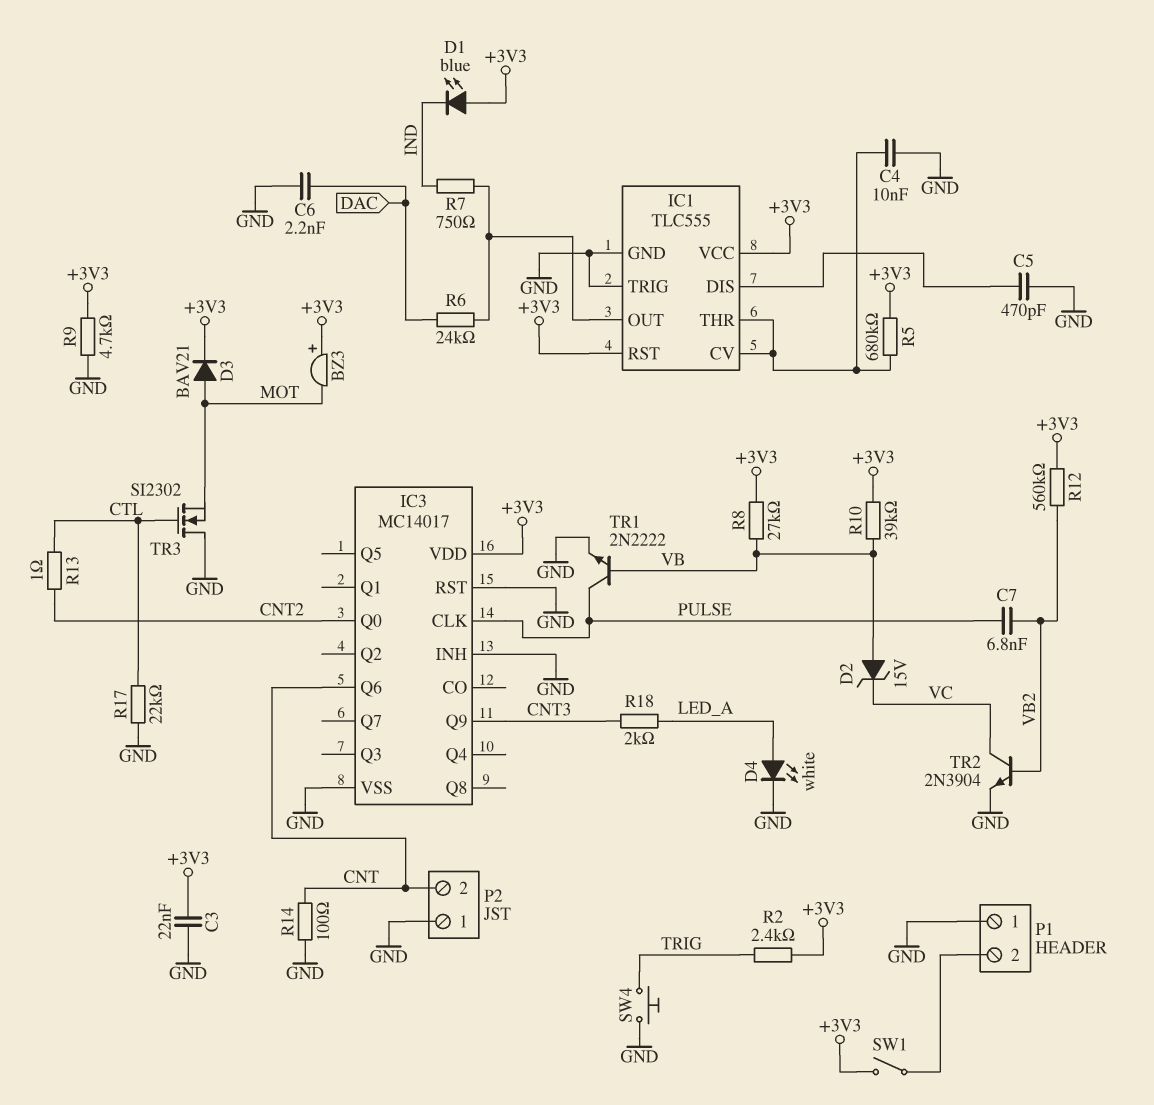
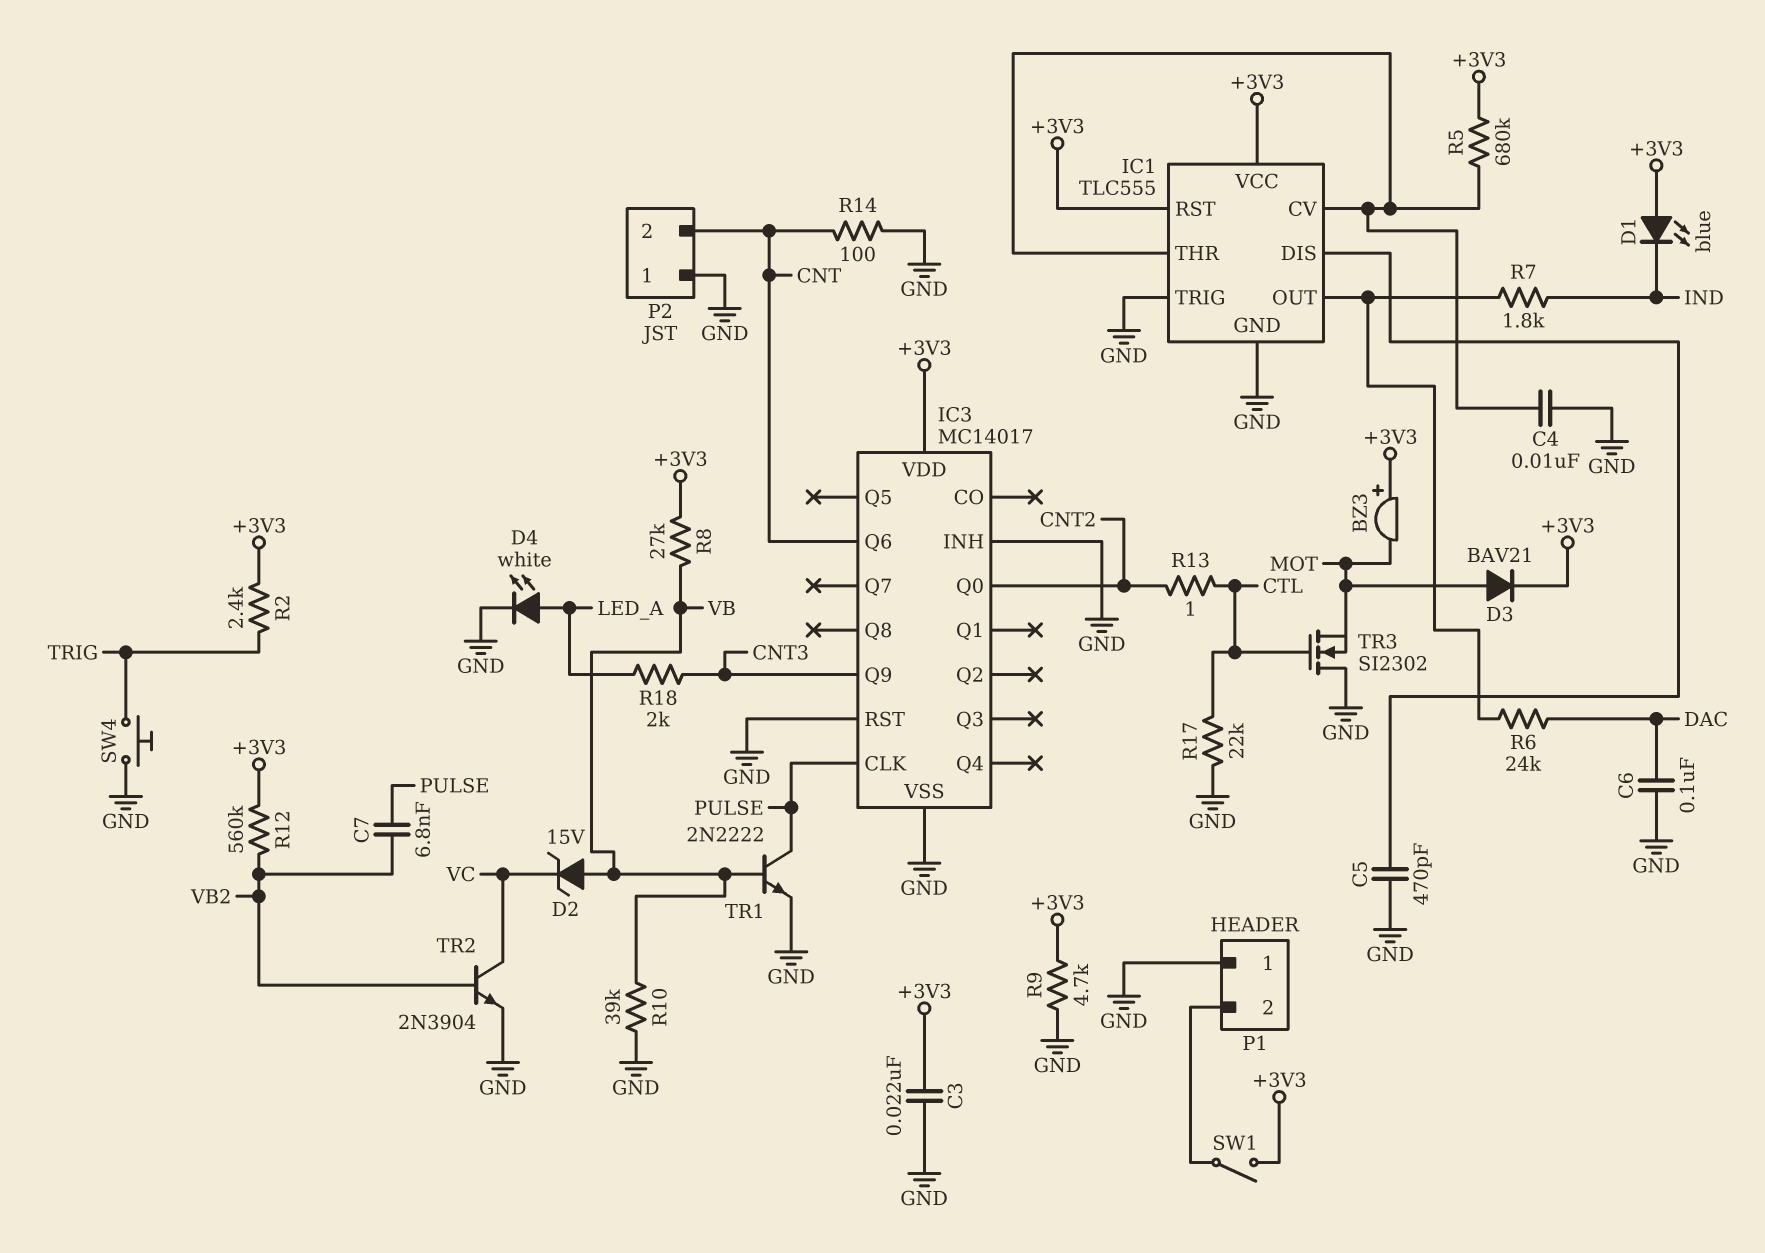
C6: 2.2nF (DAC, GND) -> 100nF (DAC, GND)
R7: 750 (IC1/OUT, IND) -> 1.8k (IC1/OUT, IND)
R10: 39k (+3V3, VB) -> 39k (GND, VB)

